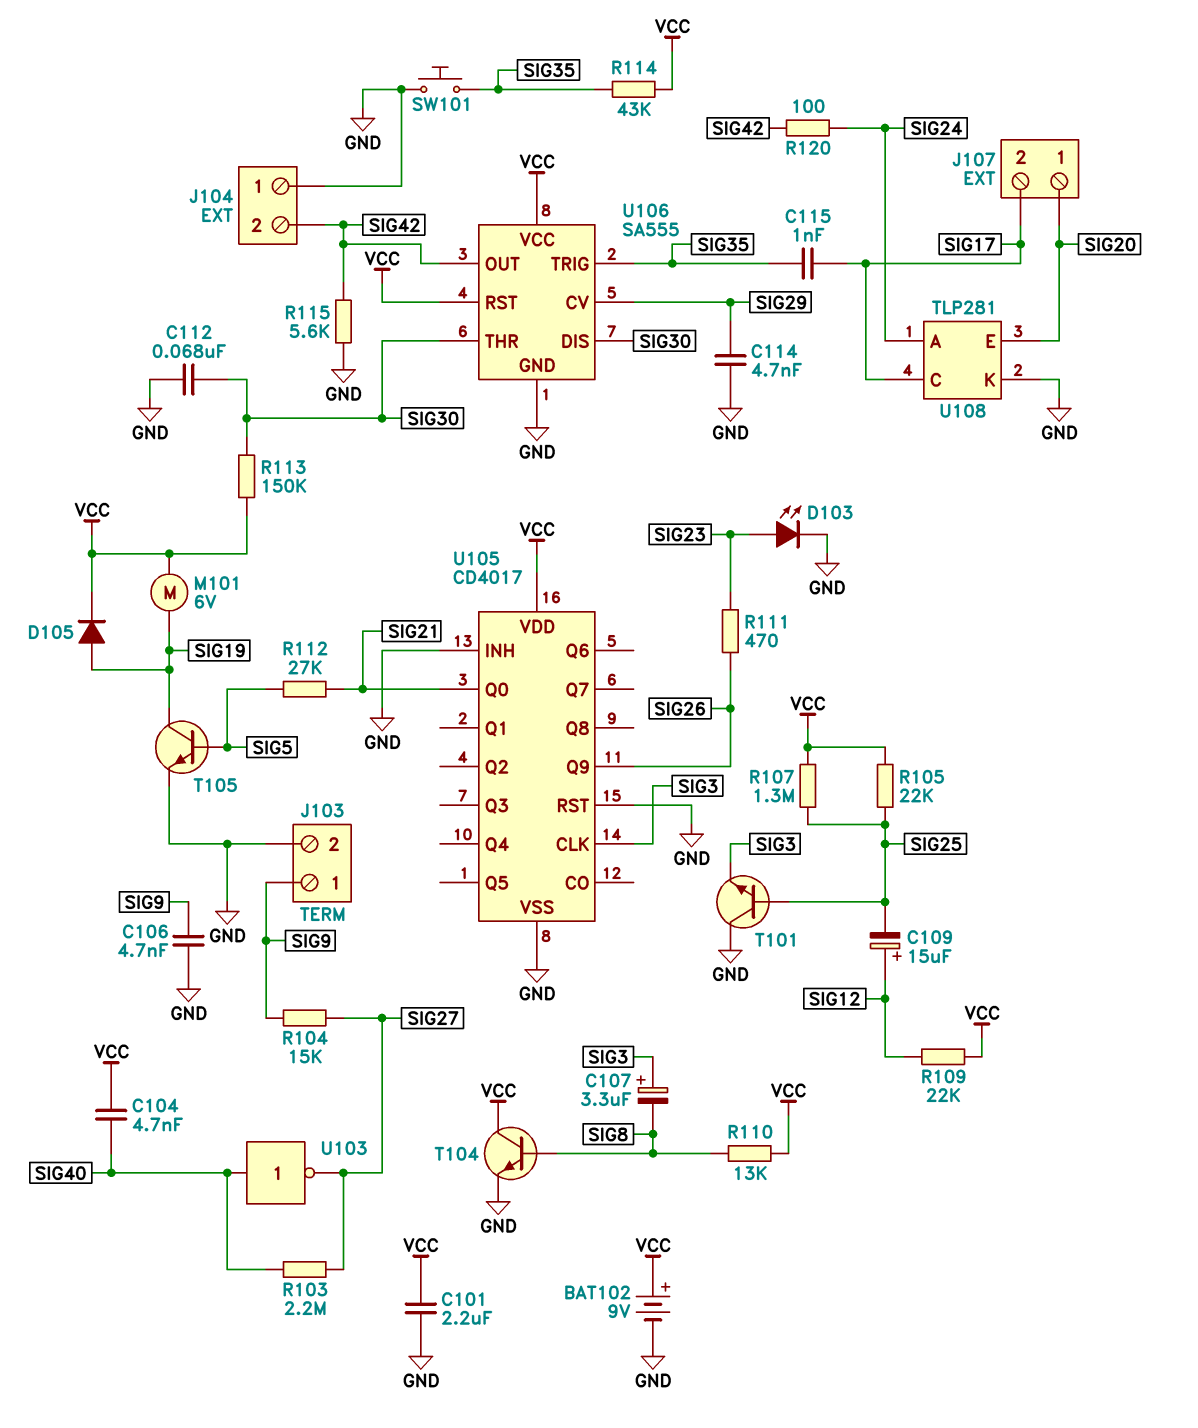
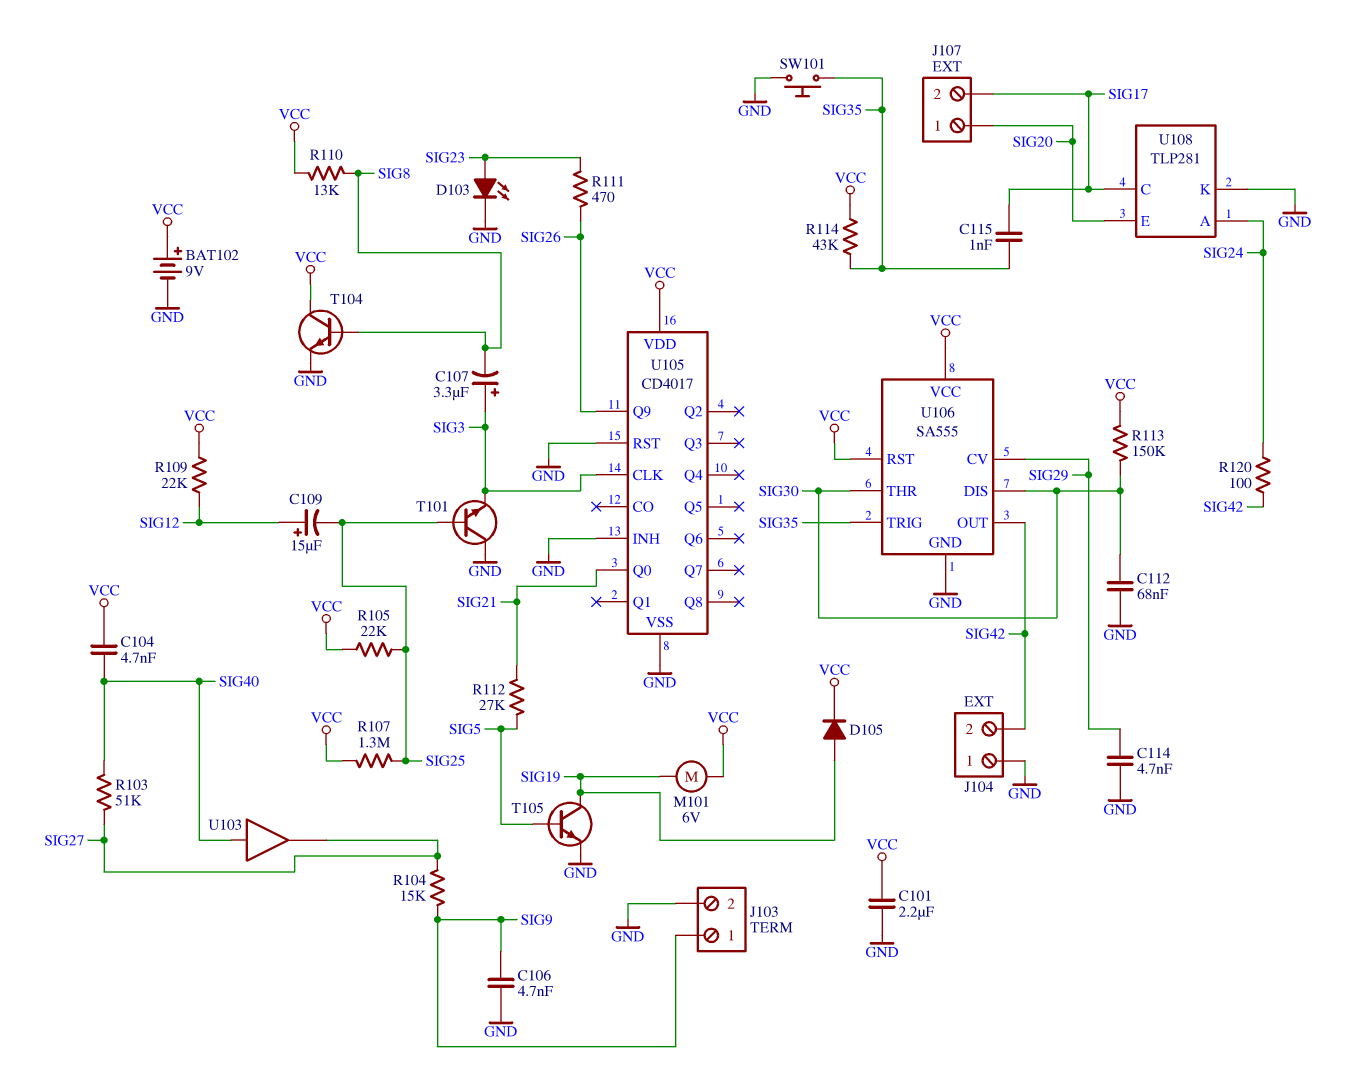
R103: 2.2M (SIG27, SIG40) -> 51k (SIG27, SIG40)
R115: 5.6k (GND, SIG42) -> none
U103: NOT (in SIG40, out SIG27) -> buffer (in SIG40, out SIG27)

